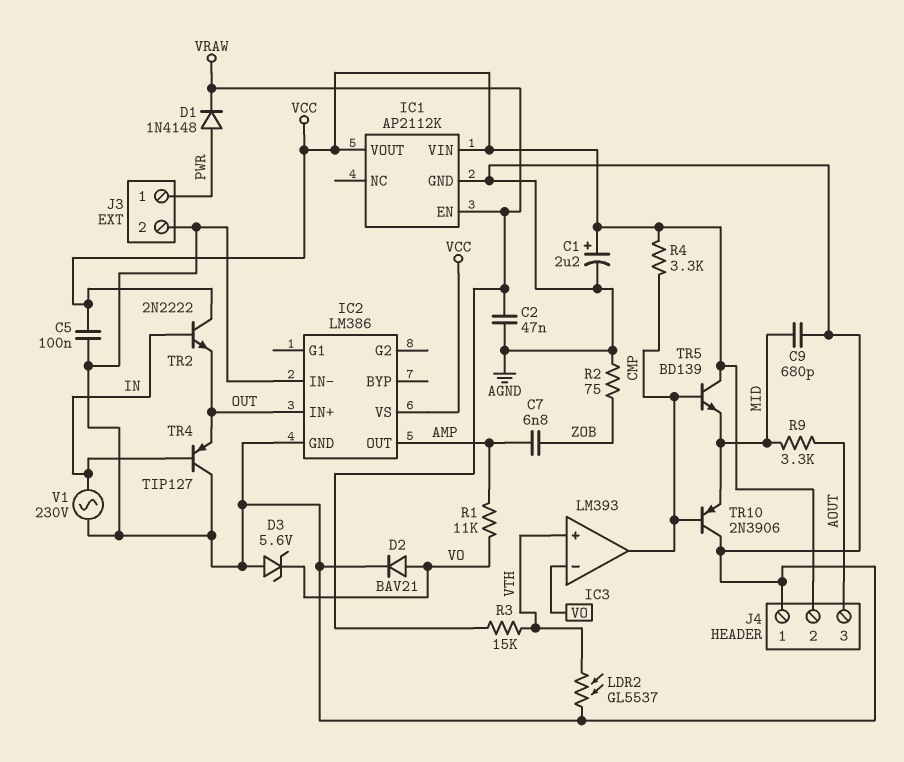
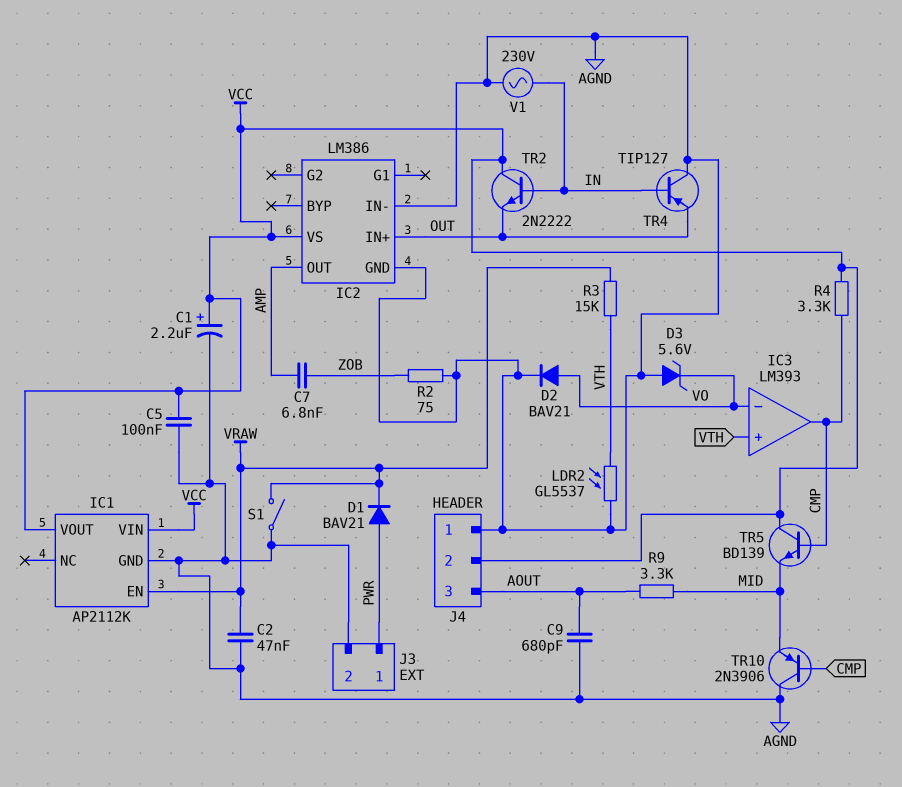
C9: 680pF (AGND, MID) -> 680pF (AGND, AOUT)
D1: diode 1N4148 (A PWR, K VRAW) -> diode BAV21 (A PWR, K VRAW)
R1: 11k (AMP, VO) -> none
S1: none -> switch (AGND, VRAW)

